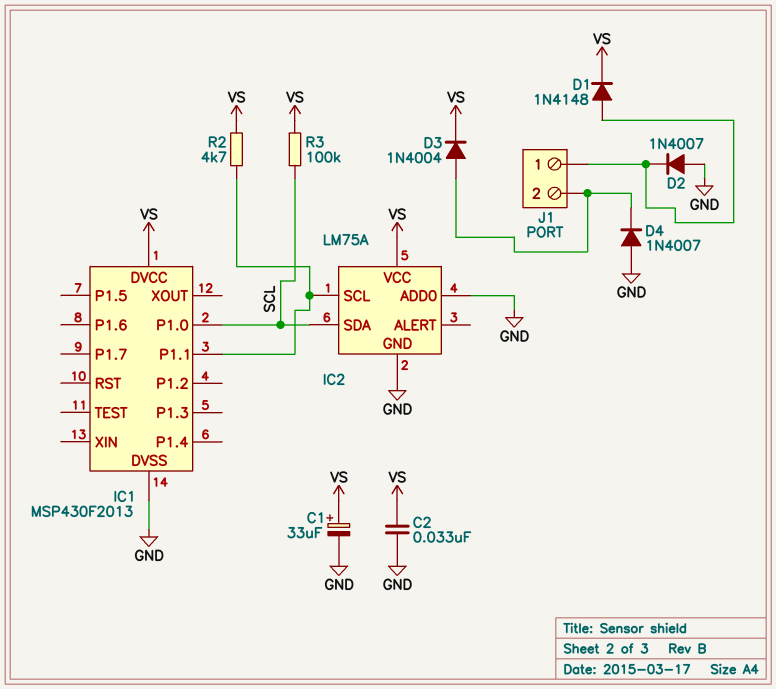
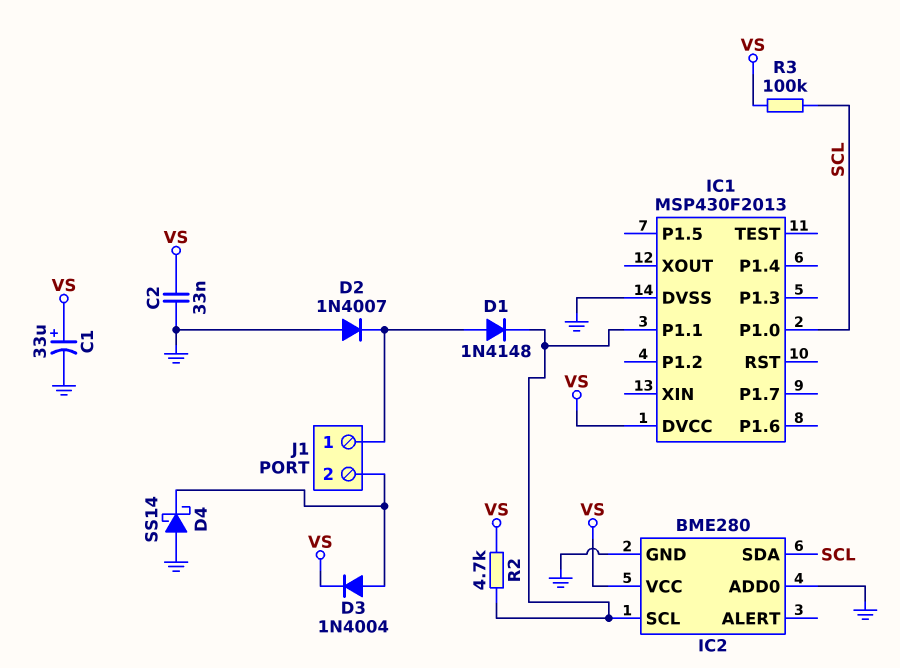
D1: diode 1N4148 (A J1/1, K VS) -> diode 1N4148 (A J1/1, K IC1/P1.1)
D4: diode 1N4007 (A GND, K J1/2) -> schottky SS14 (A GND, K J1/2)
IC2: LM75A -> BME280

